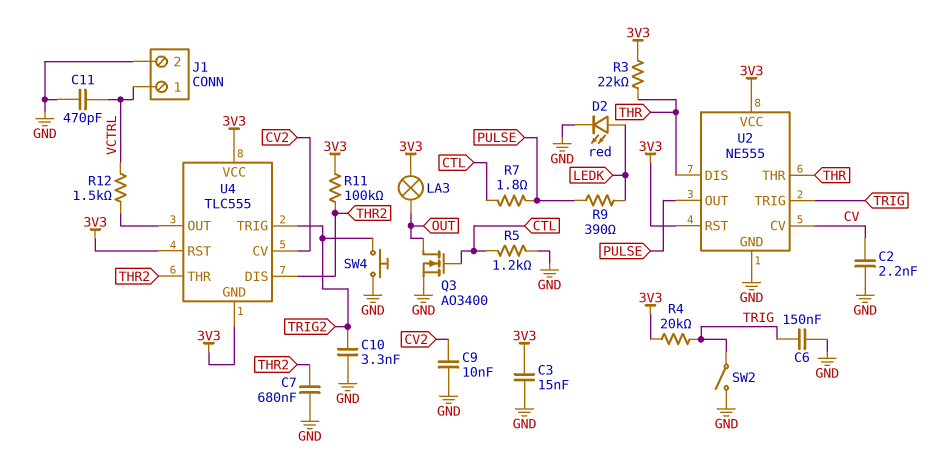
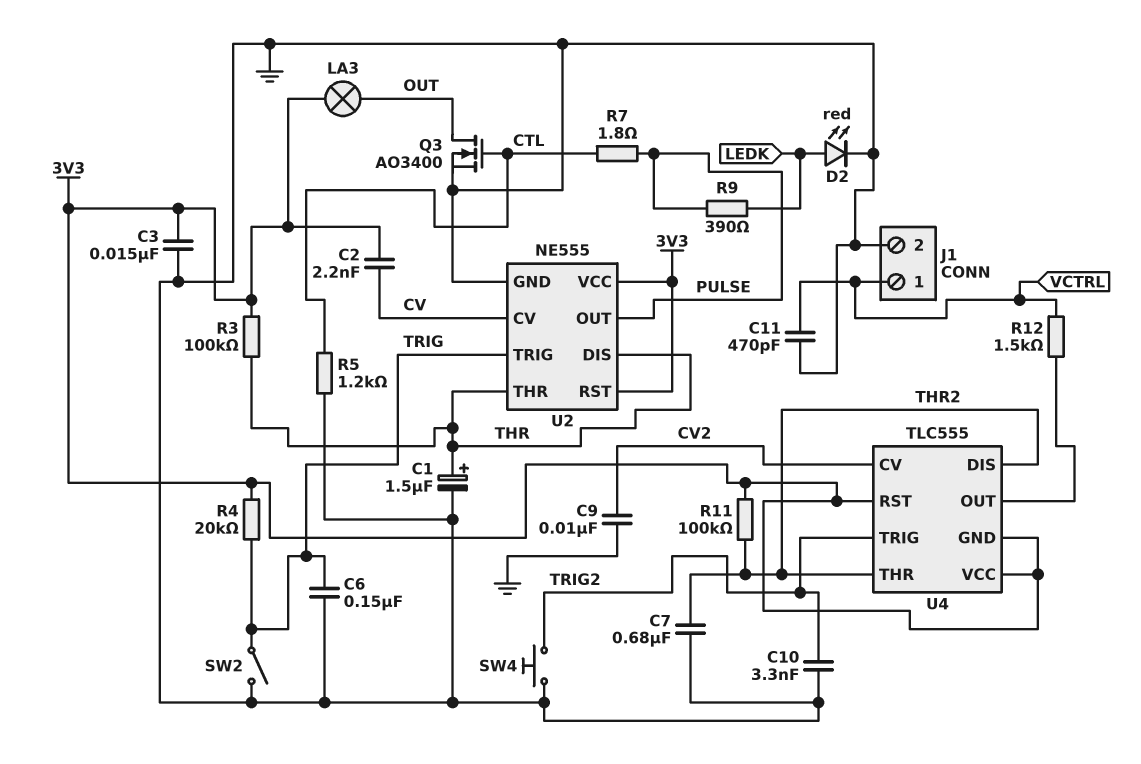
C1: none -> 1.5uF (plus THR, minus GND)
C2: 2.2nF (CV, GND) -> 2.2nF (3V3, CV)
R3: 22k (3V3, THR) -> 100k (3V3, THR)

